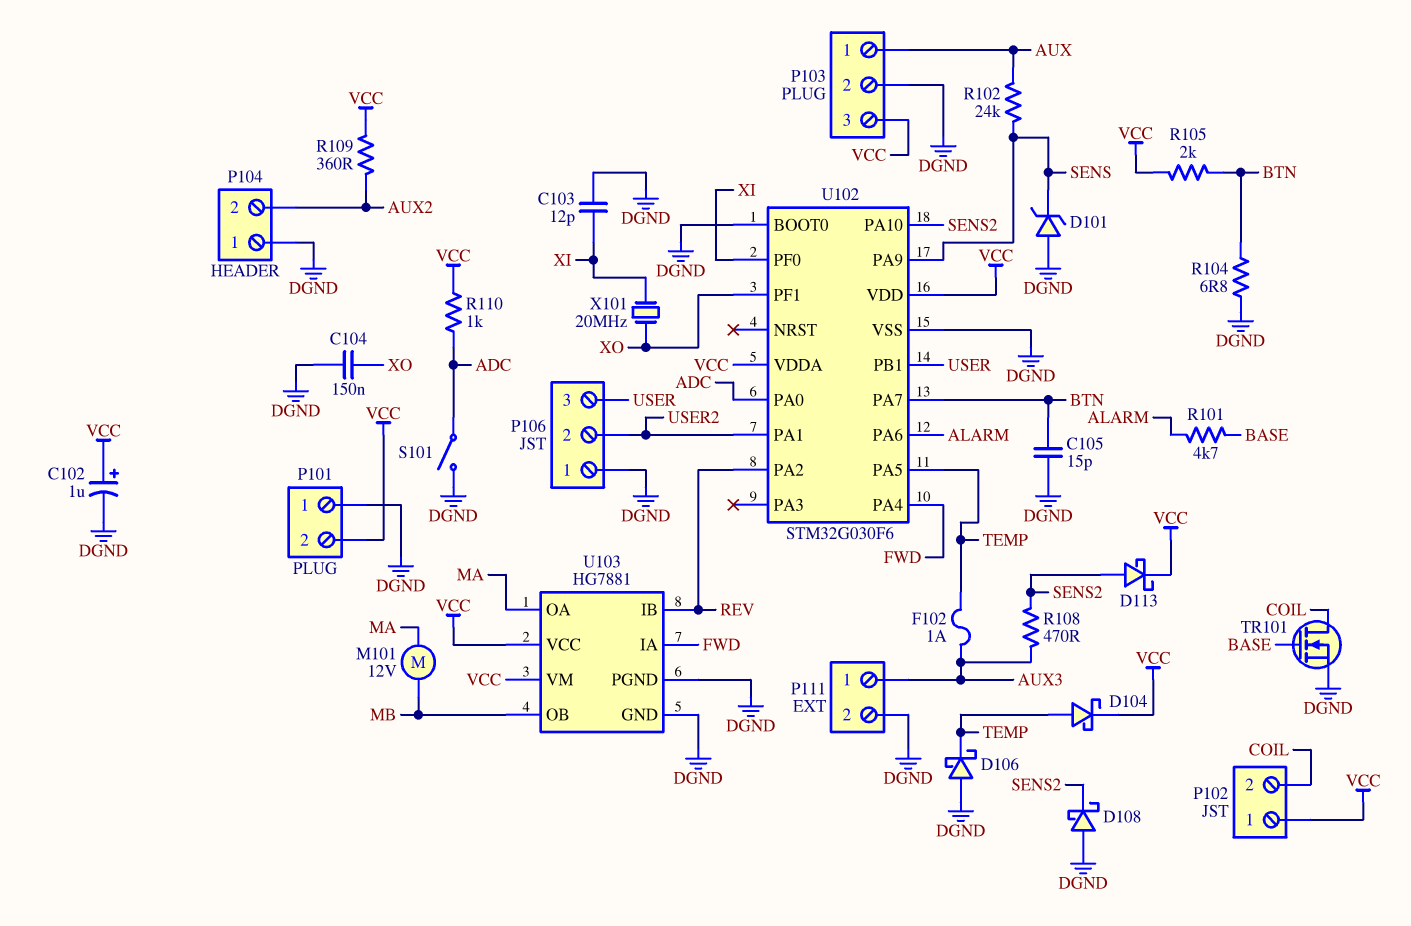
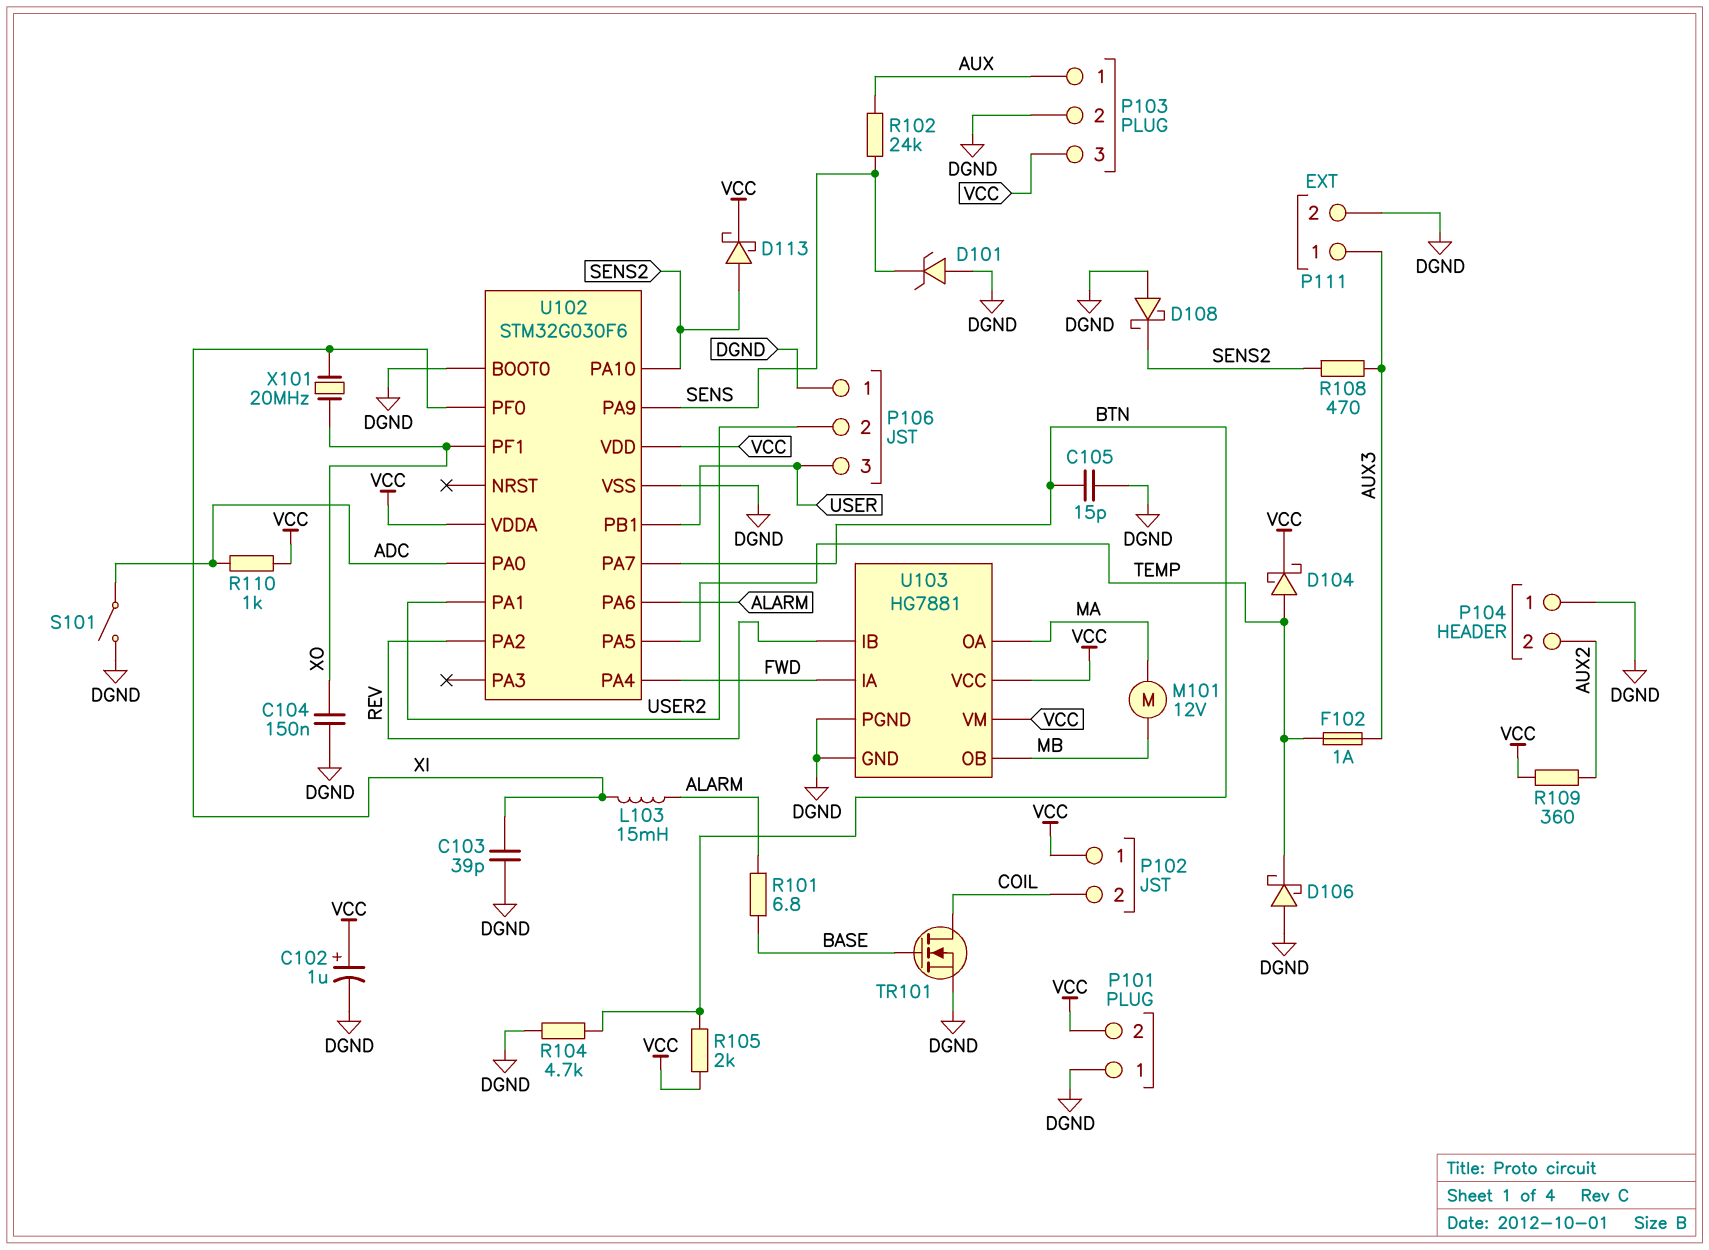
C103: 12pF (DGND, XI) -> 39pF (DGND, XI)
L103: none -> 15mH (ALARM, XI)
R101: 4.7k (ALARM, BASE) -> 6.8 (ALARM, BASE)
R104: 6.8 (BTN, DGND) -> 4.7k (BTN, DGND)

